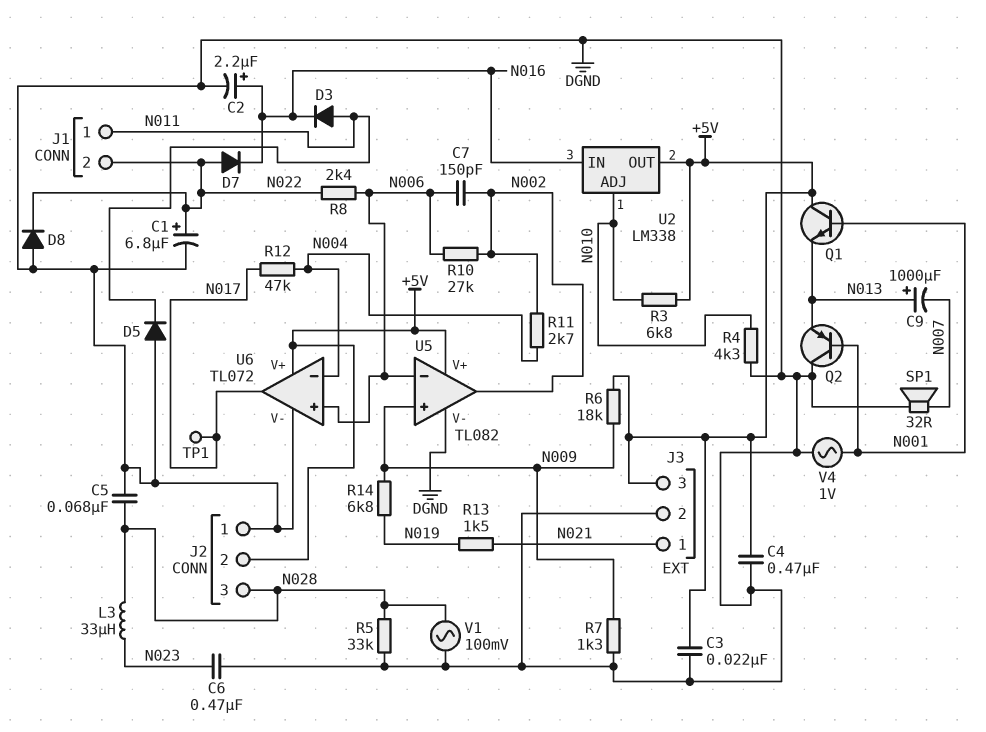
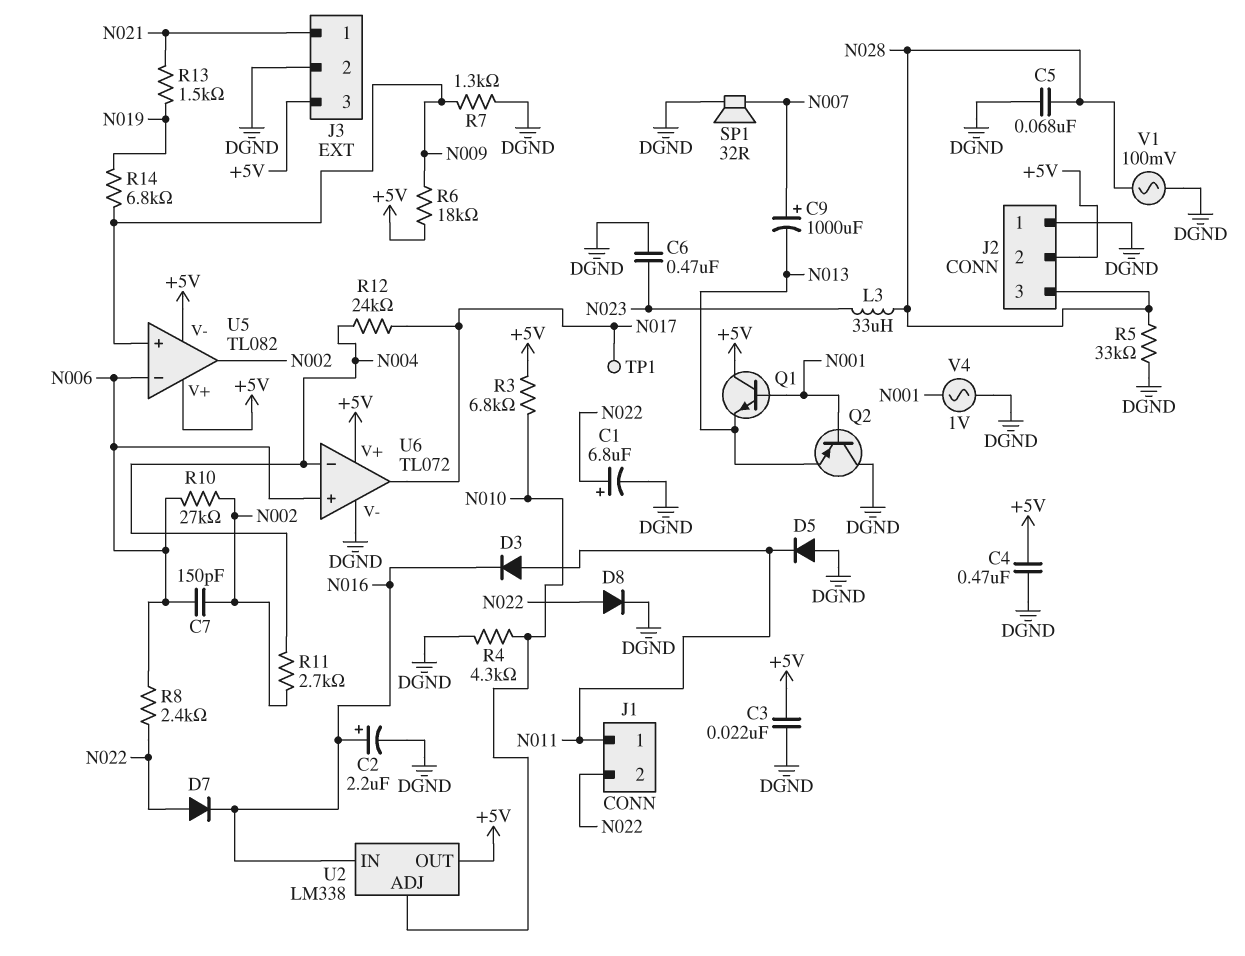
C9: 1000uF (plus N013, minus N007) -> 1000uF (plus N007, minus N013)
D8: diode (A DGND, K N022) -> diode (A N022, K DGND)
R12: 47k (N004, N017) -> 24k (N004, N017)
U5 pin V-: DGND -> +5V

